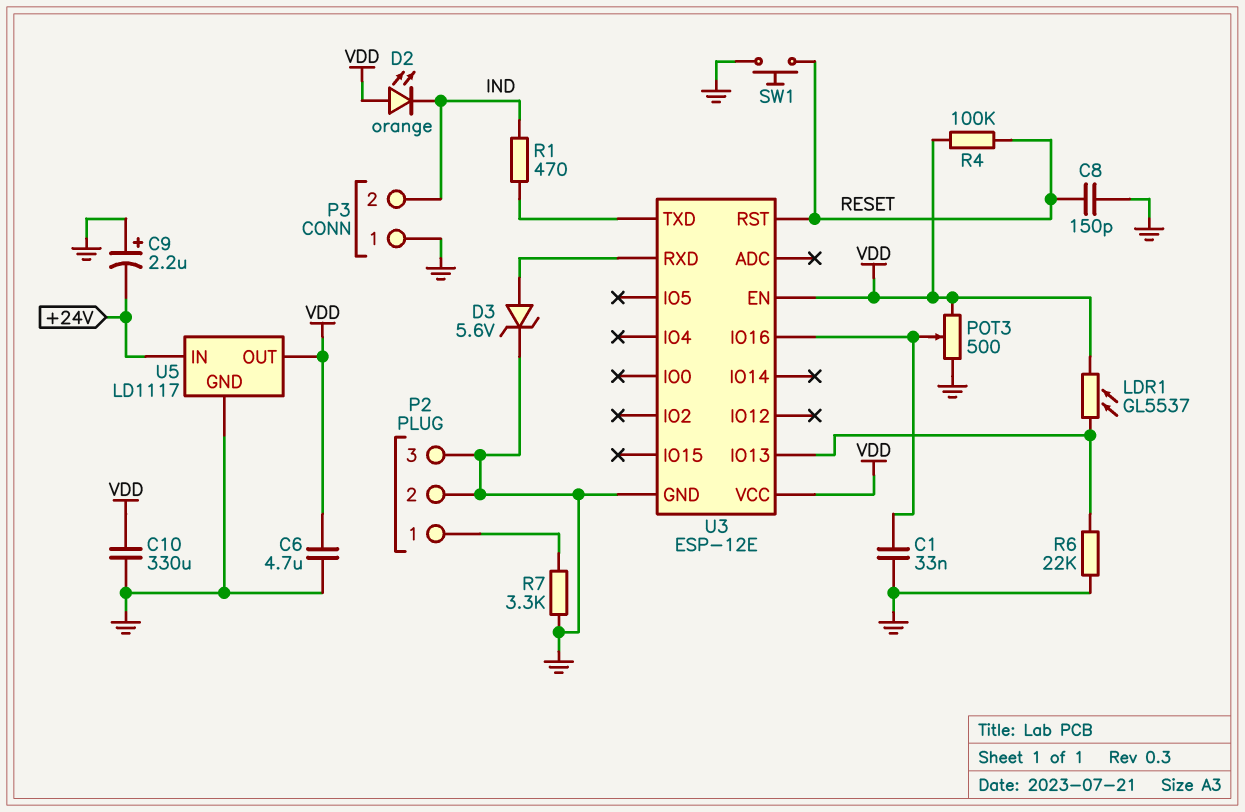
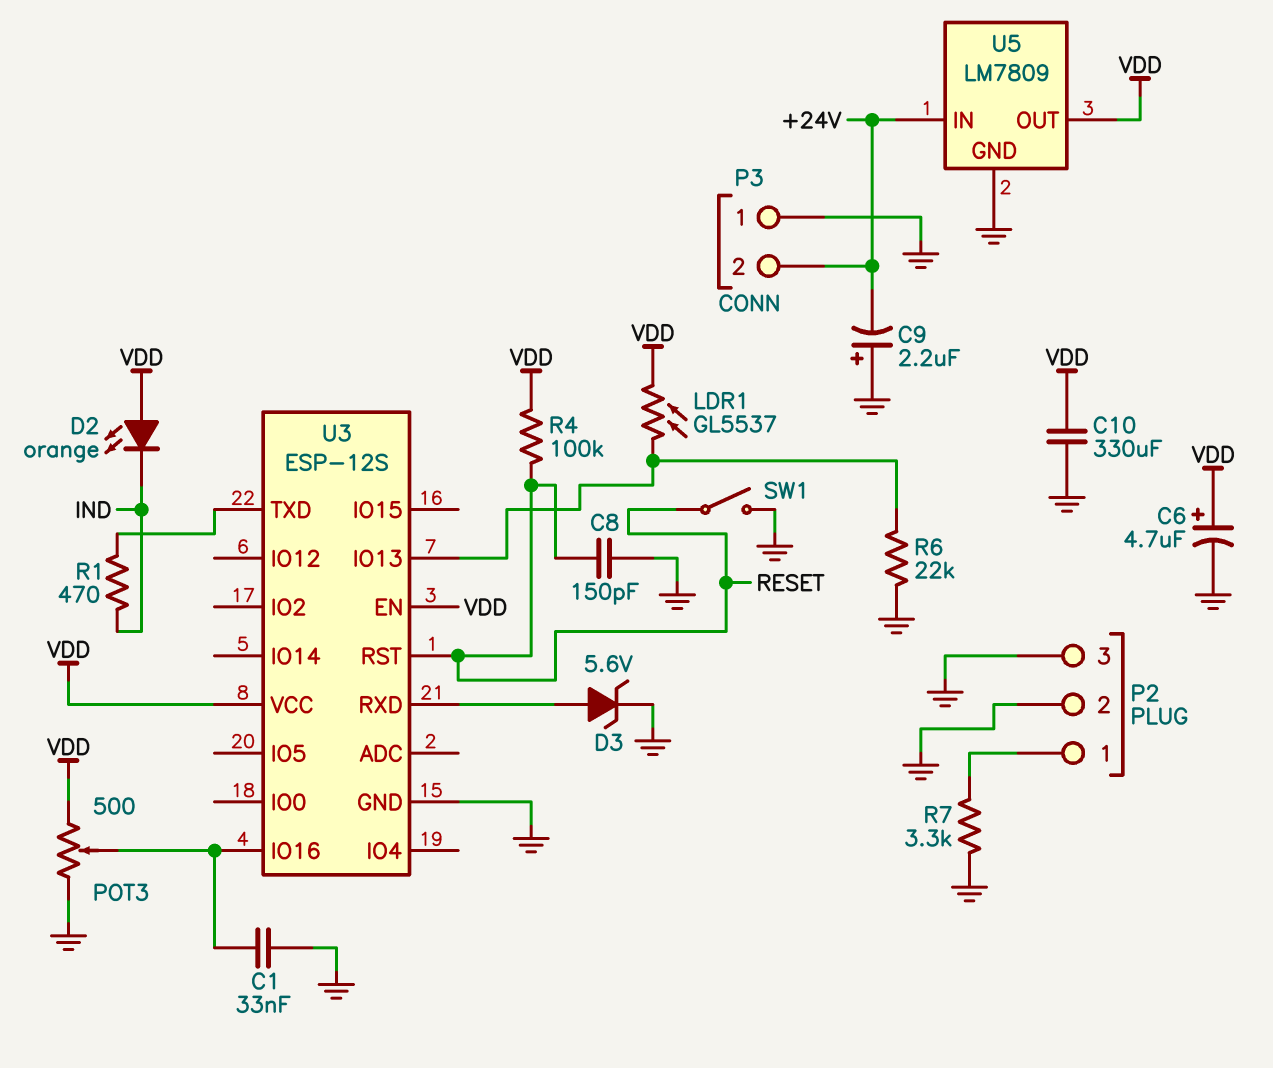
C6: 4.7uF (GND, VDD) -> 4.7uF (plus VDD, minus GND)
P3 pin 2: IND -> +24V
SW1: button (GND, RESET) -> switch (GND, RESET)
U3: ESP-12E -> ESP-12S
U5: LD1117 -> LM7809

